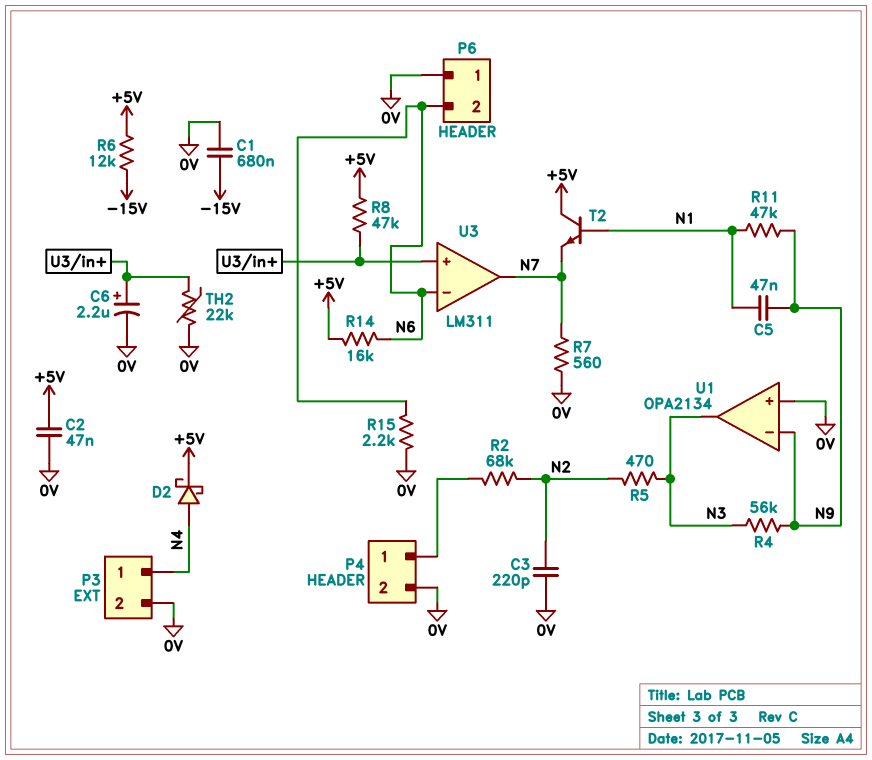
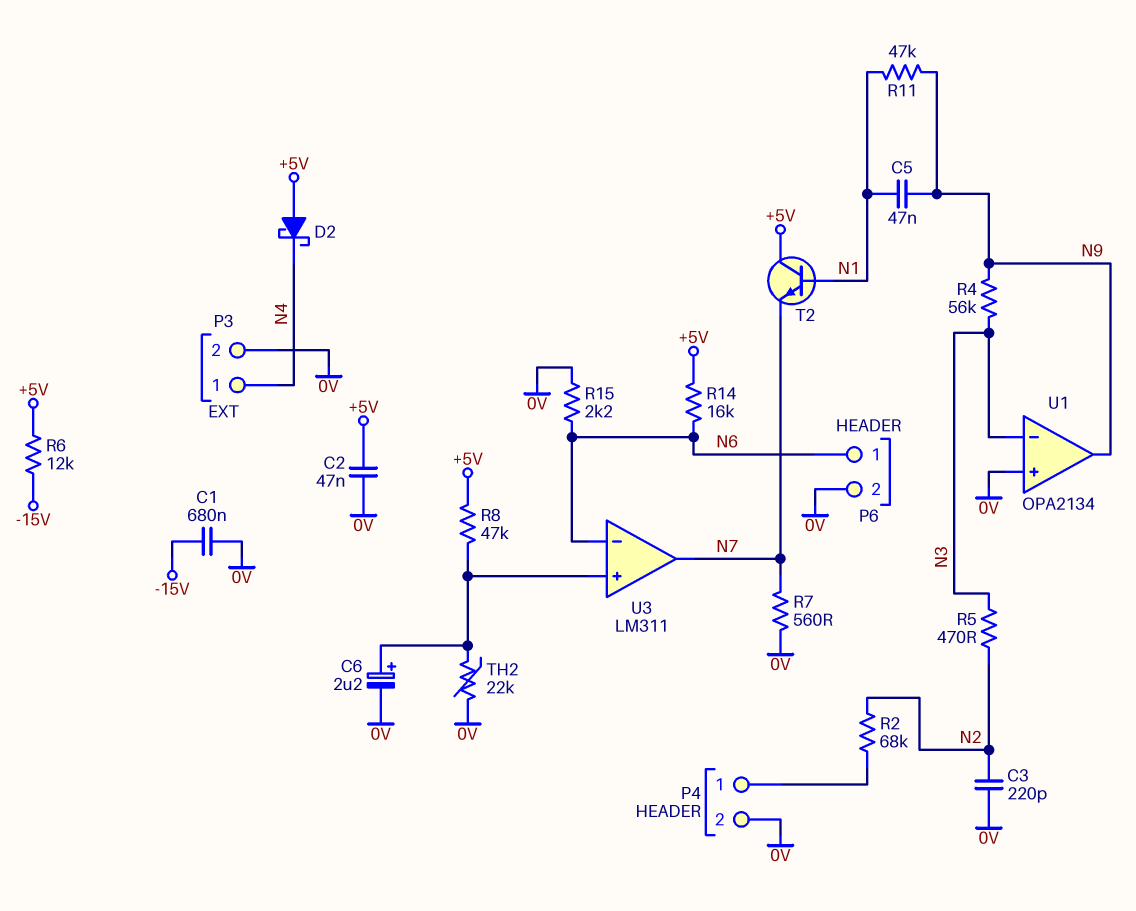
D2: schottky (A N4, K +5V) -> schottky (A +5V, K N4)
P6 pin 1: 0V -> N6
P6 pin 2: N6 -> 0V
U1 pin in-: N9 -> N3
U1 pin out: N3 -> N9

